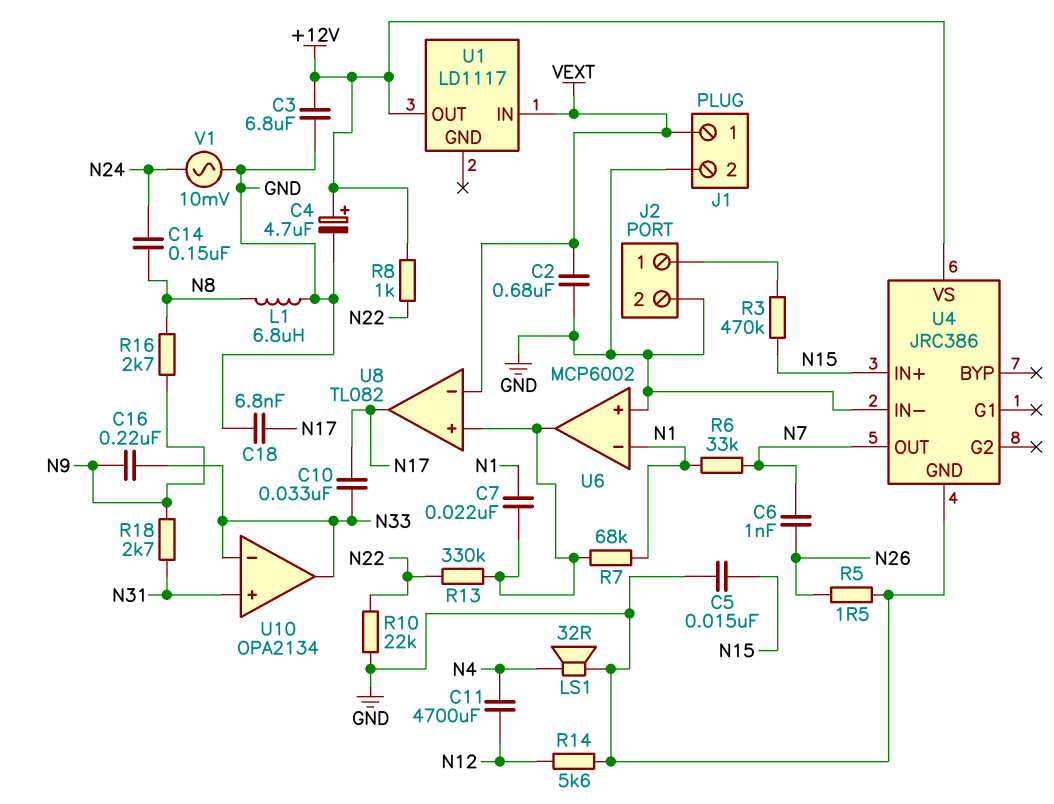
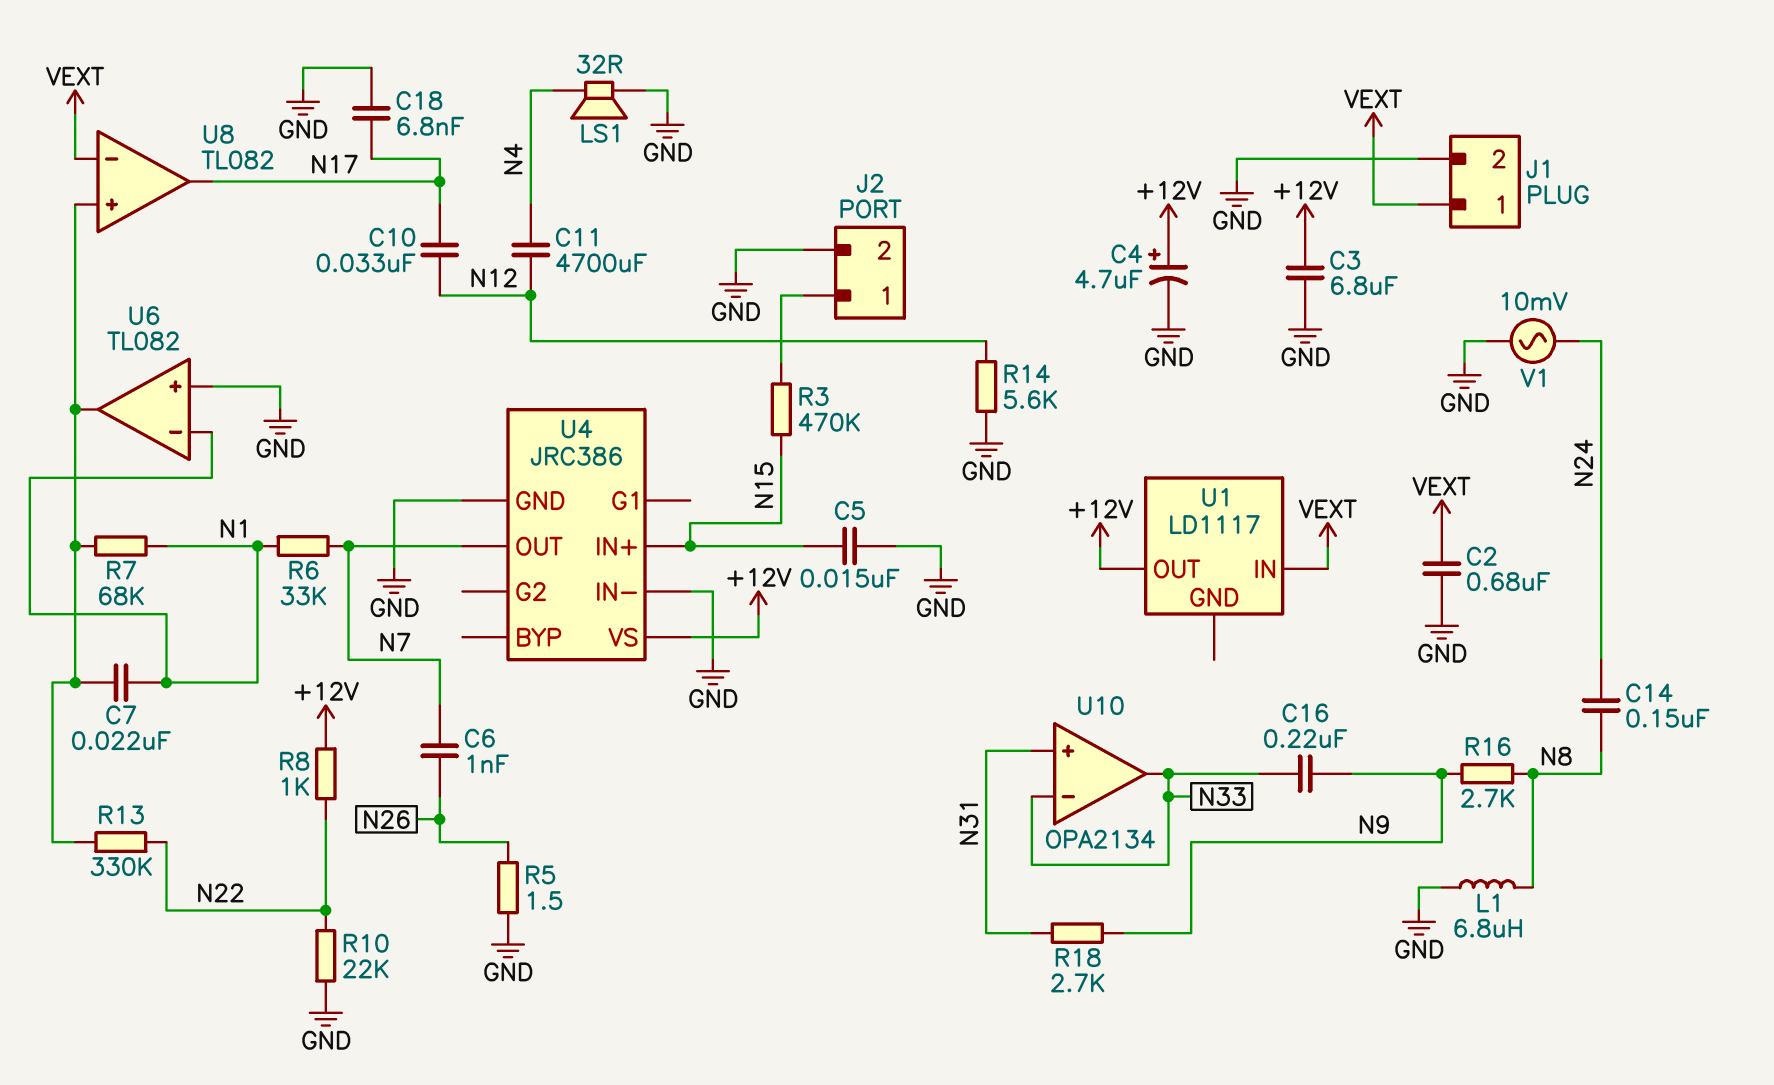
C10: 33nF (N17, N33) -> 33nF (N12, N17)
U6: MCP6002 -> TL082

